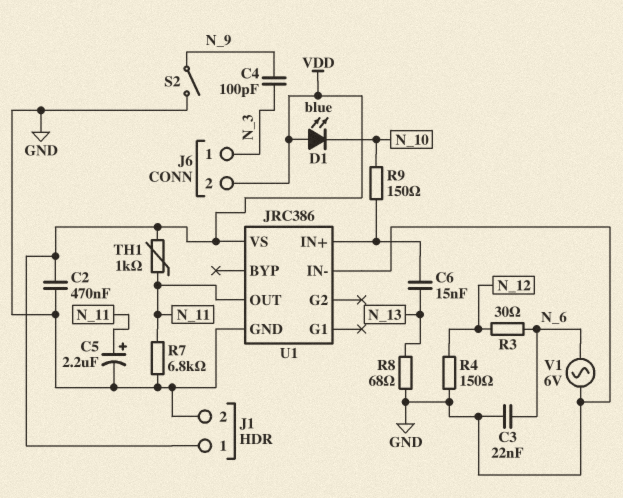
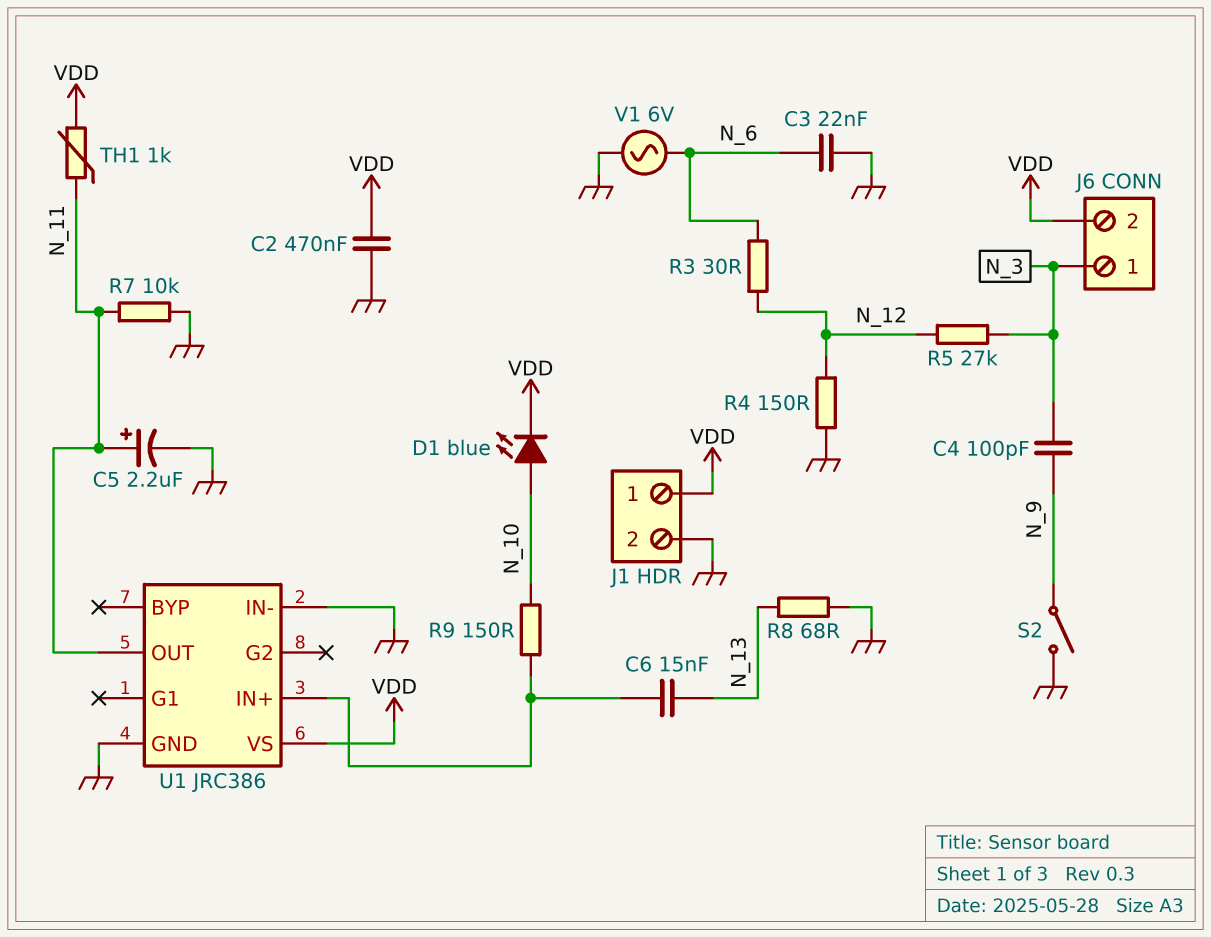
D1: LED blue (A VDD, K N_10) -> LED blue (A N_10, K VDD)
R5: none -> 27k (N_3, N_12)
R7: 6.8k (GND, N_11) -> 10k (GND, N_11)

